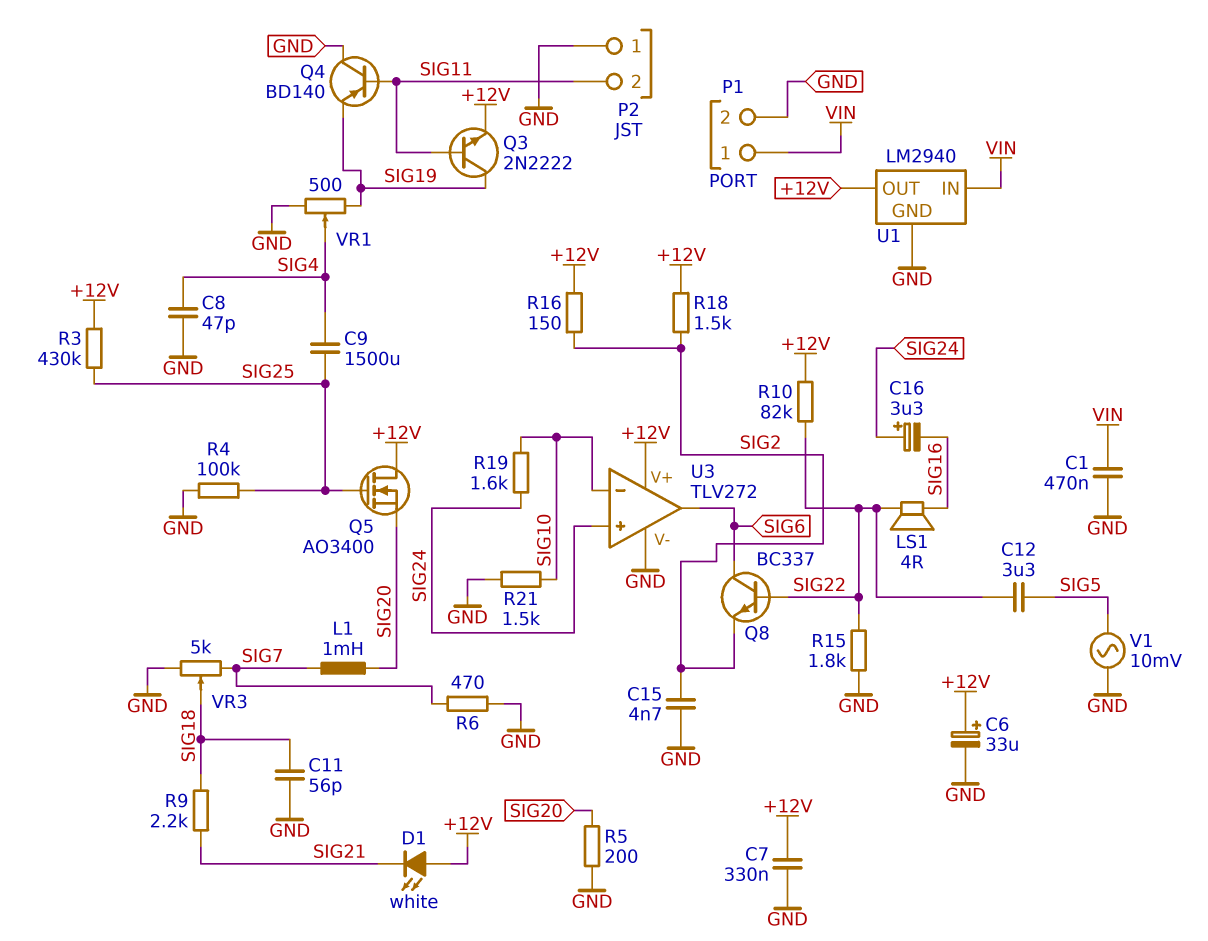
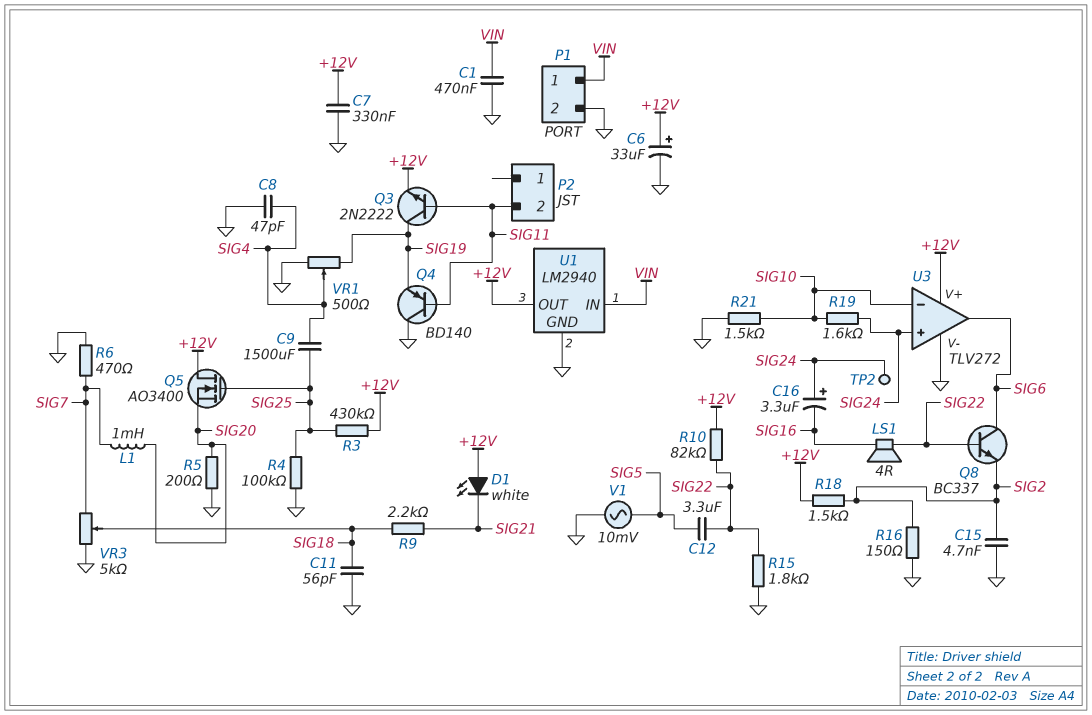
P2 pin 1: GND -> none
R16: 150 (+12V, SIG2) -> 150 (GND, SIG2)
TP2: none -> test point (SIG24)

